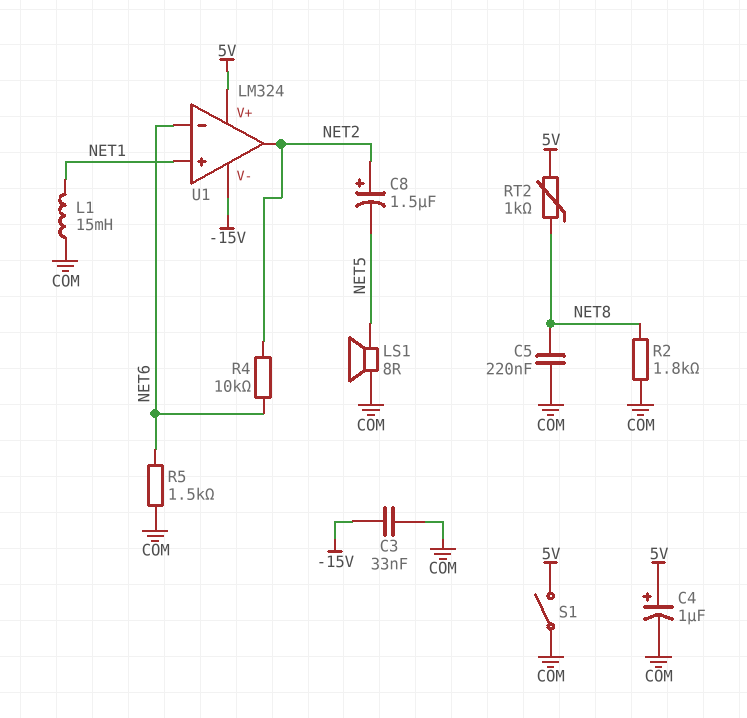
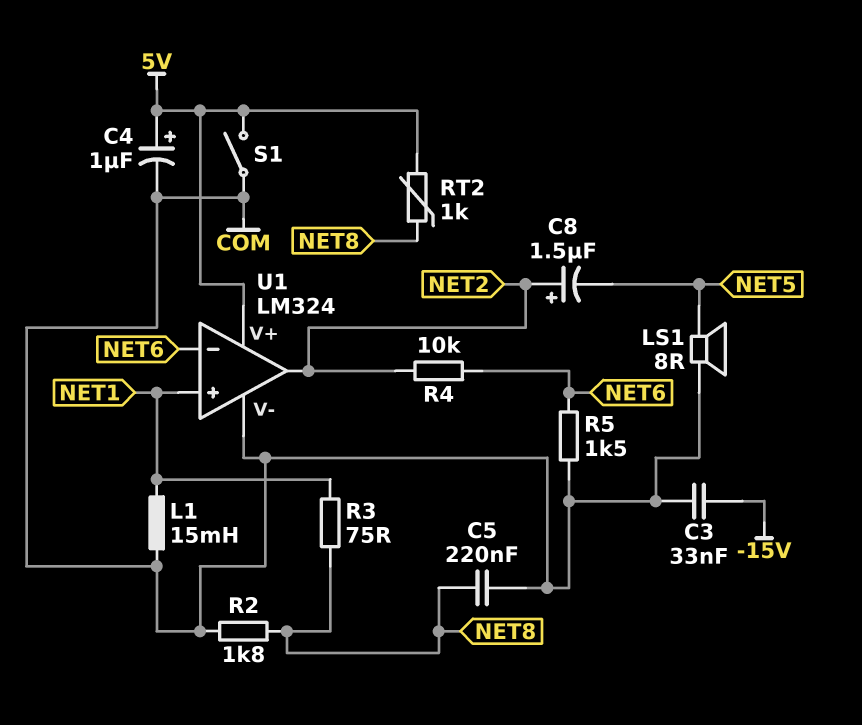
R3: none -> 75 (NET1, NET8)
U1 pin V-: -15V -> COM

